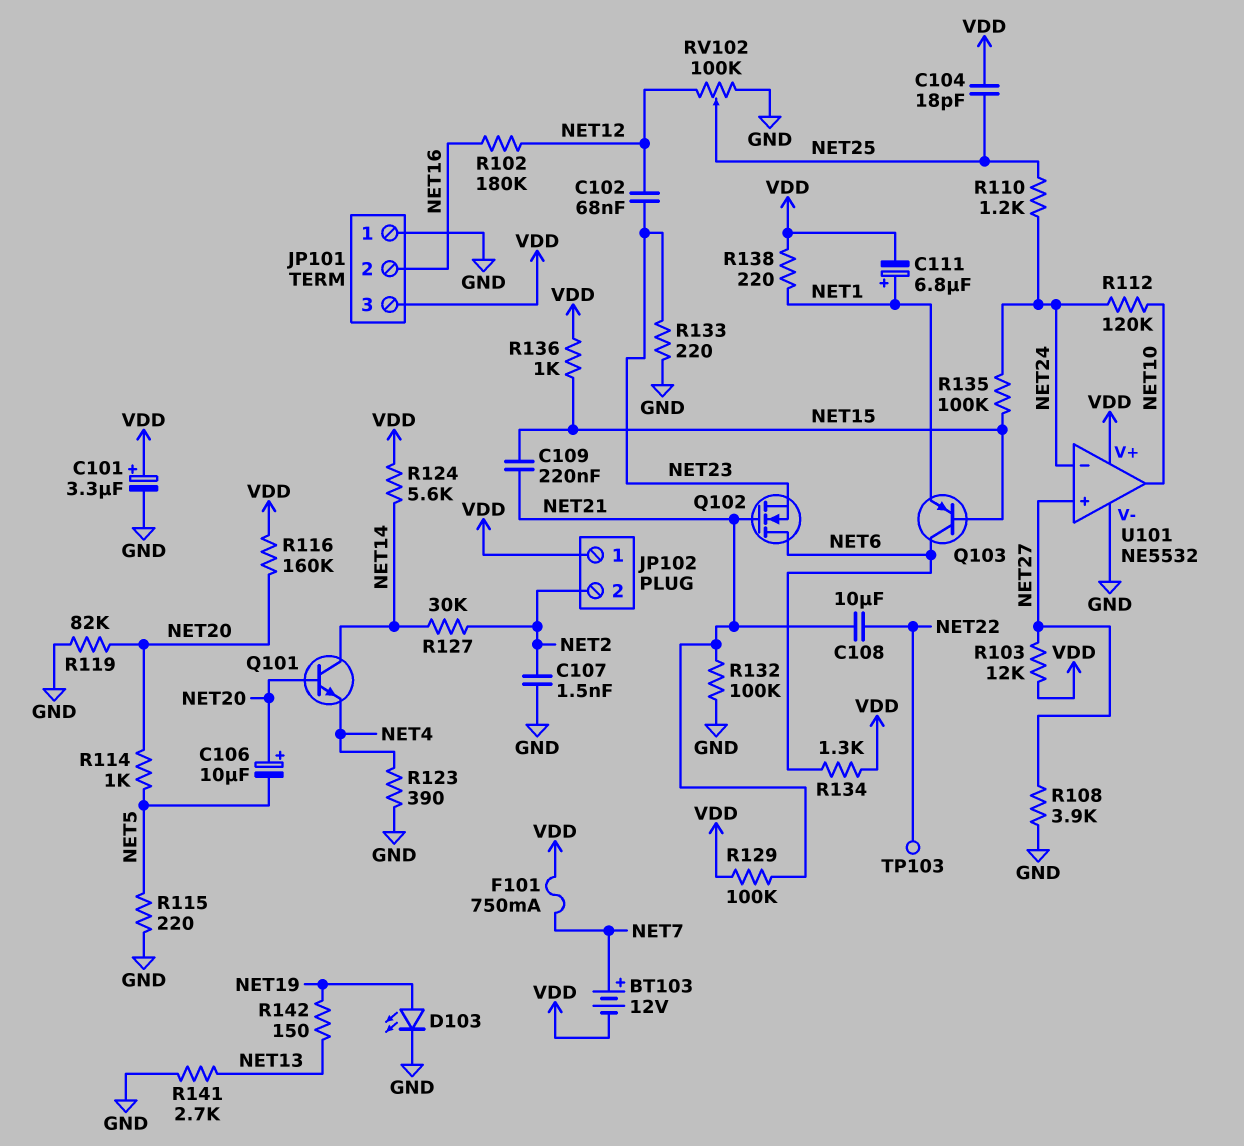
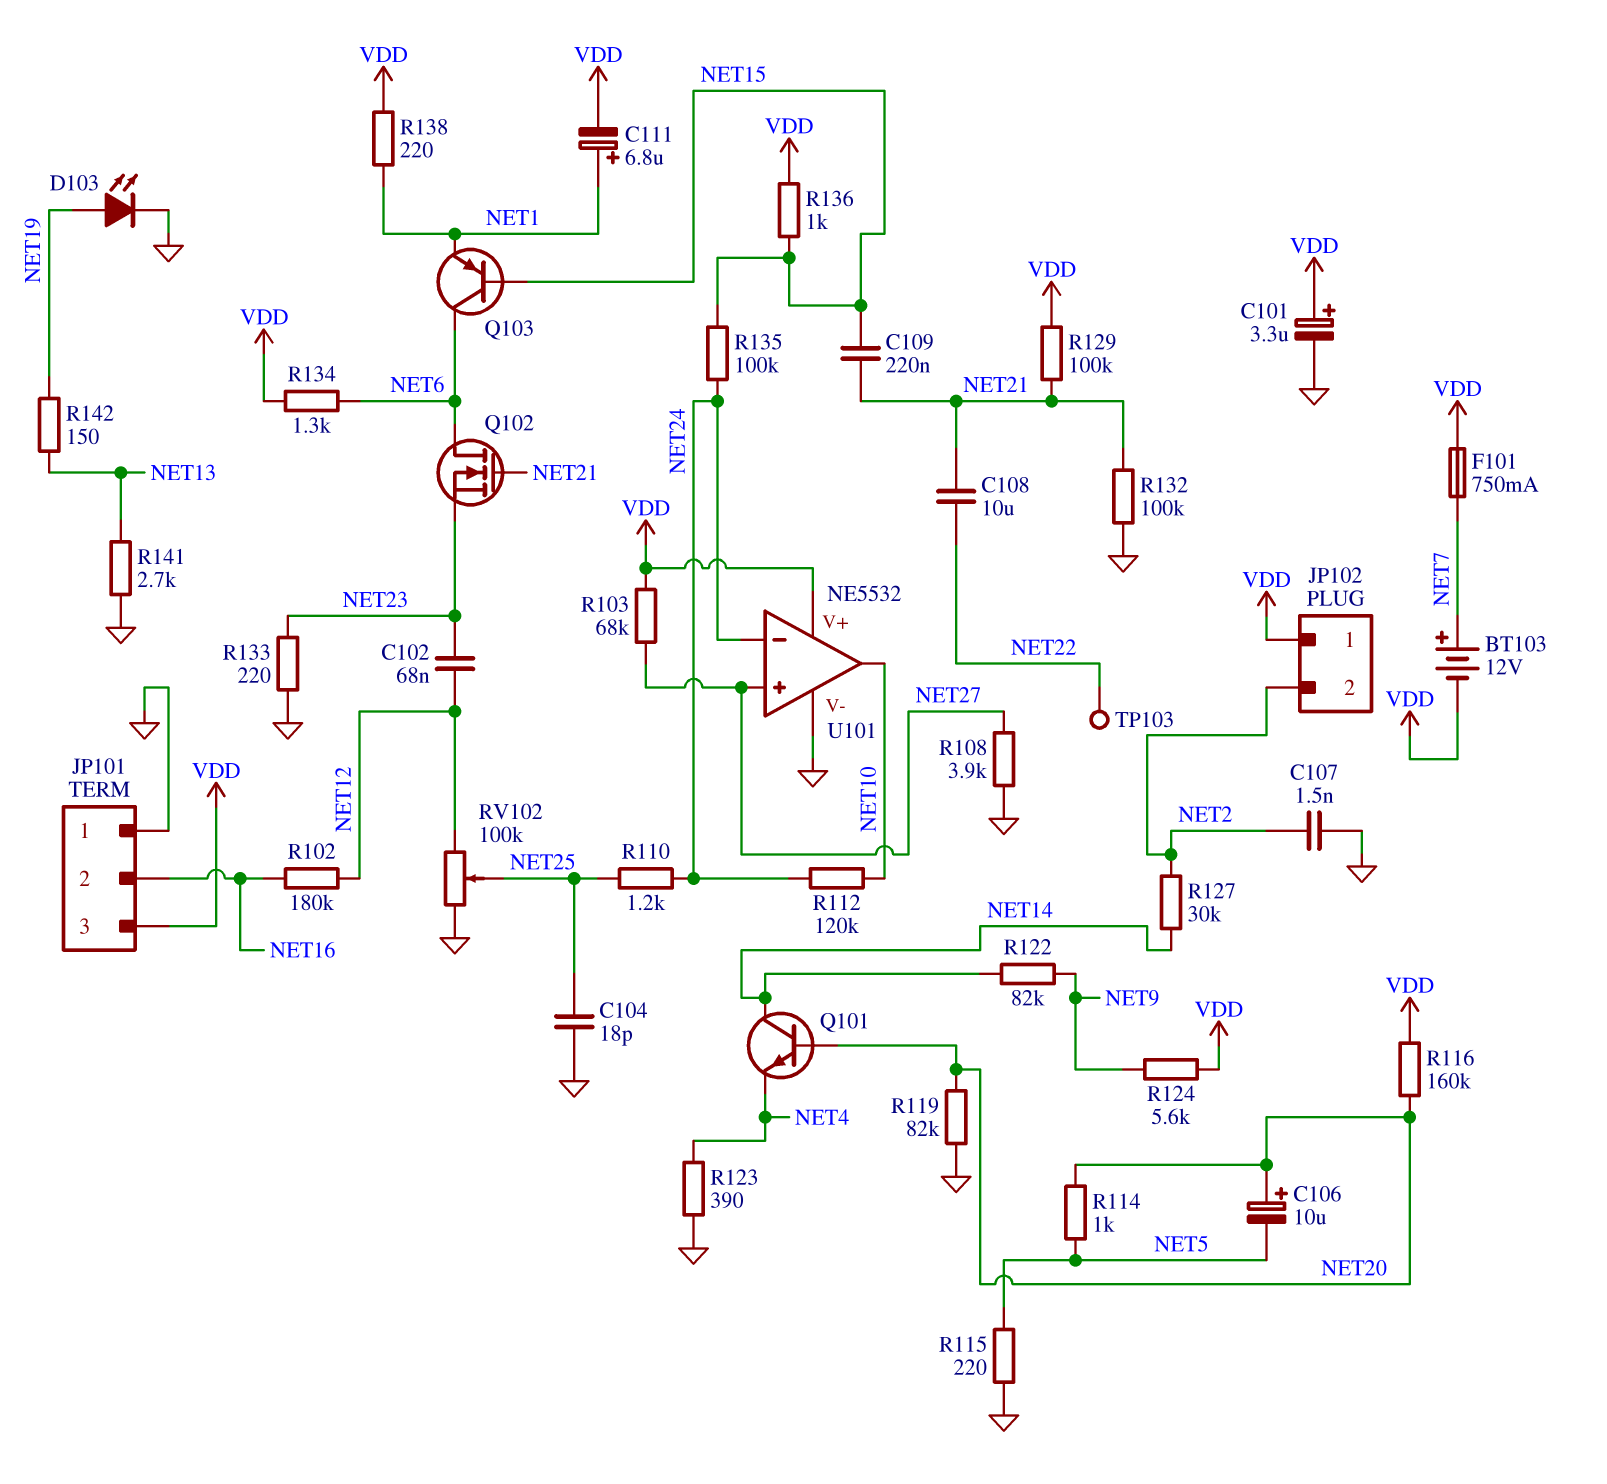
C104: 18pF (NET25, VDD) -> 18pF (GND, NET25)
R103: 12k (NET27, VDD) -> 68k (NET27, VDD)
R122: none -> 82k (NET9, NET14)
R124: 5.6k (NET14, VDD) -> 5.6k (NET9, VDD)

